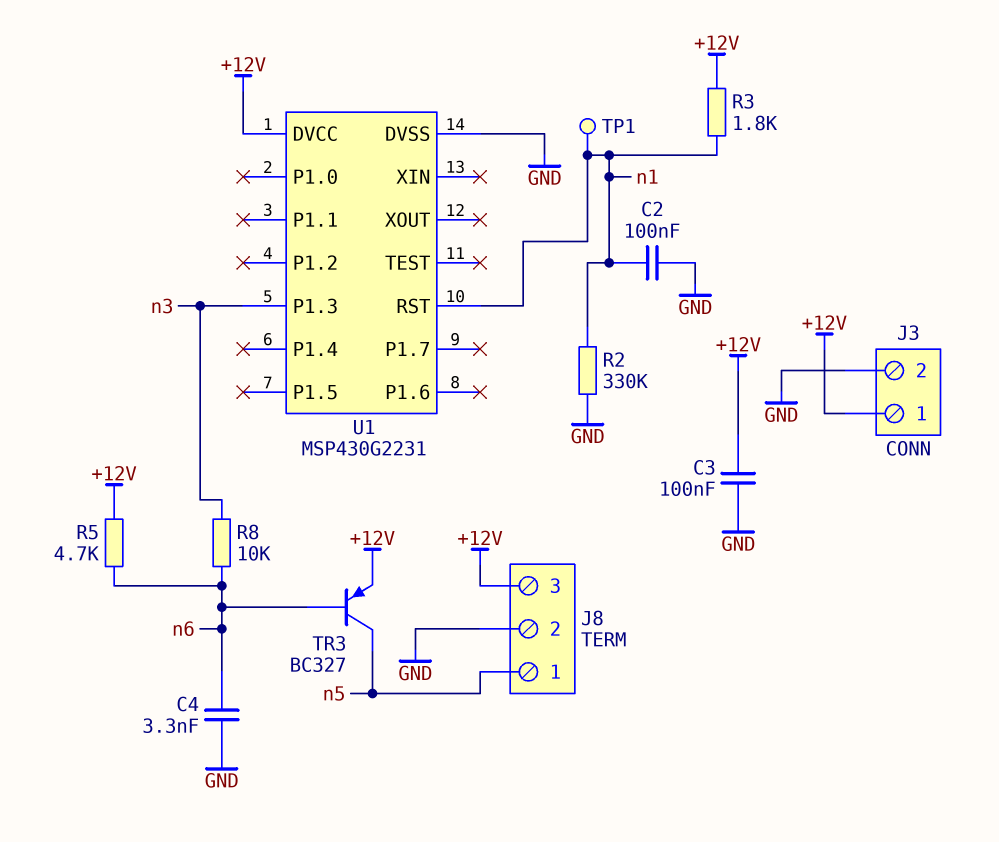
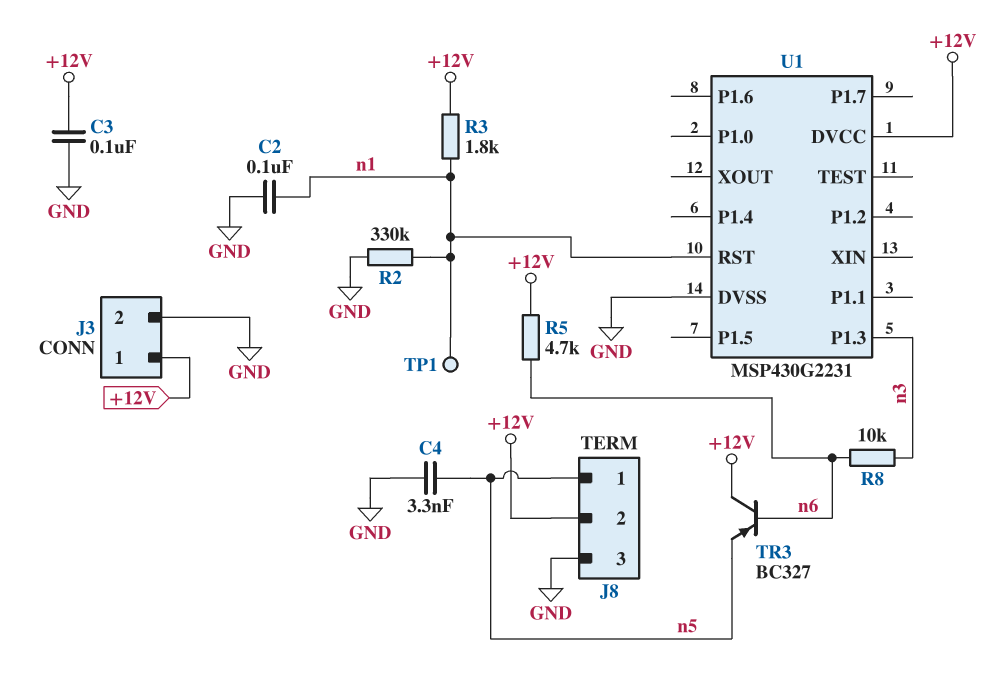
C4: 3.3nF (GND, n6) -> 3.3nF (GND, n5)
J8 pin 2: GND -> +12V
J8 pin 3: +12V -> GND
TR3: PNP BC327 (B n6, C n5, E +12V) -> PNP BC327 (B n6, C +12V, E n5)

